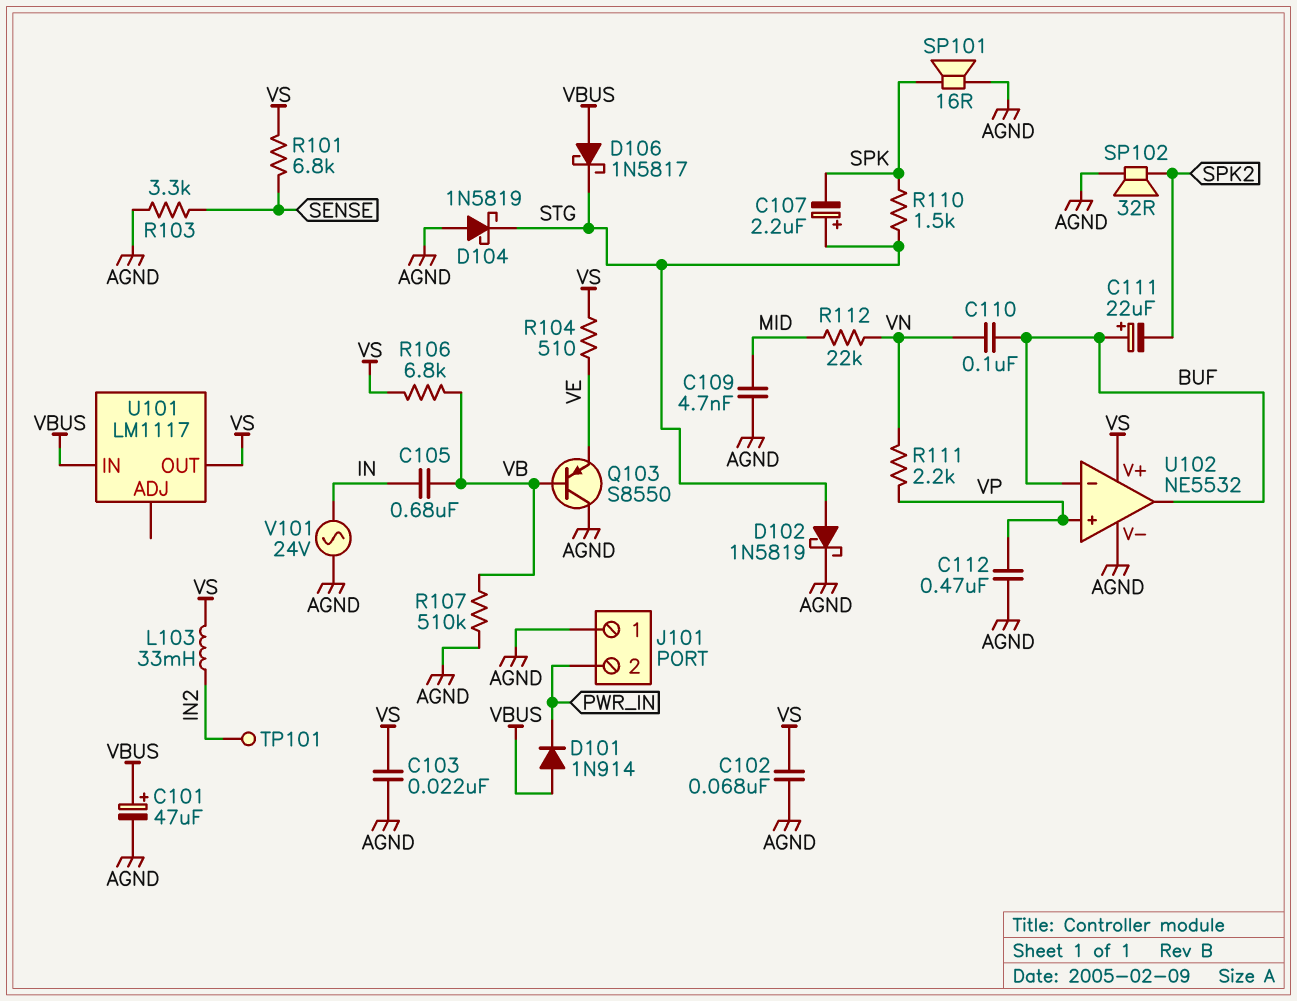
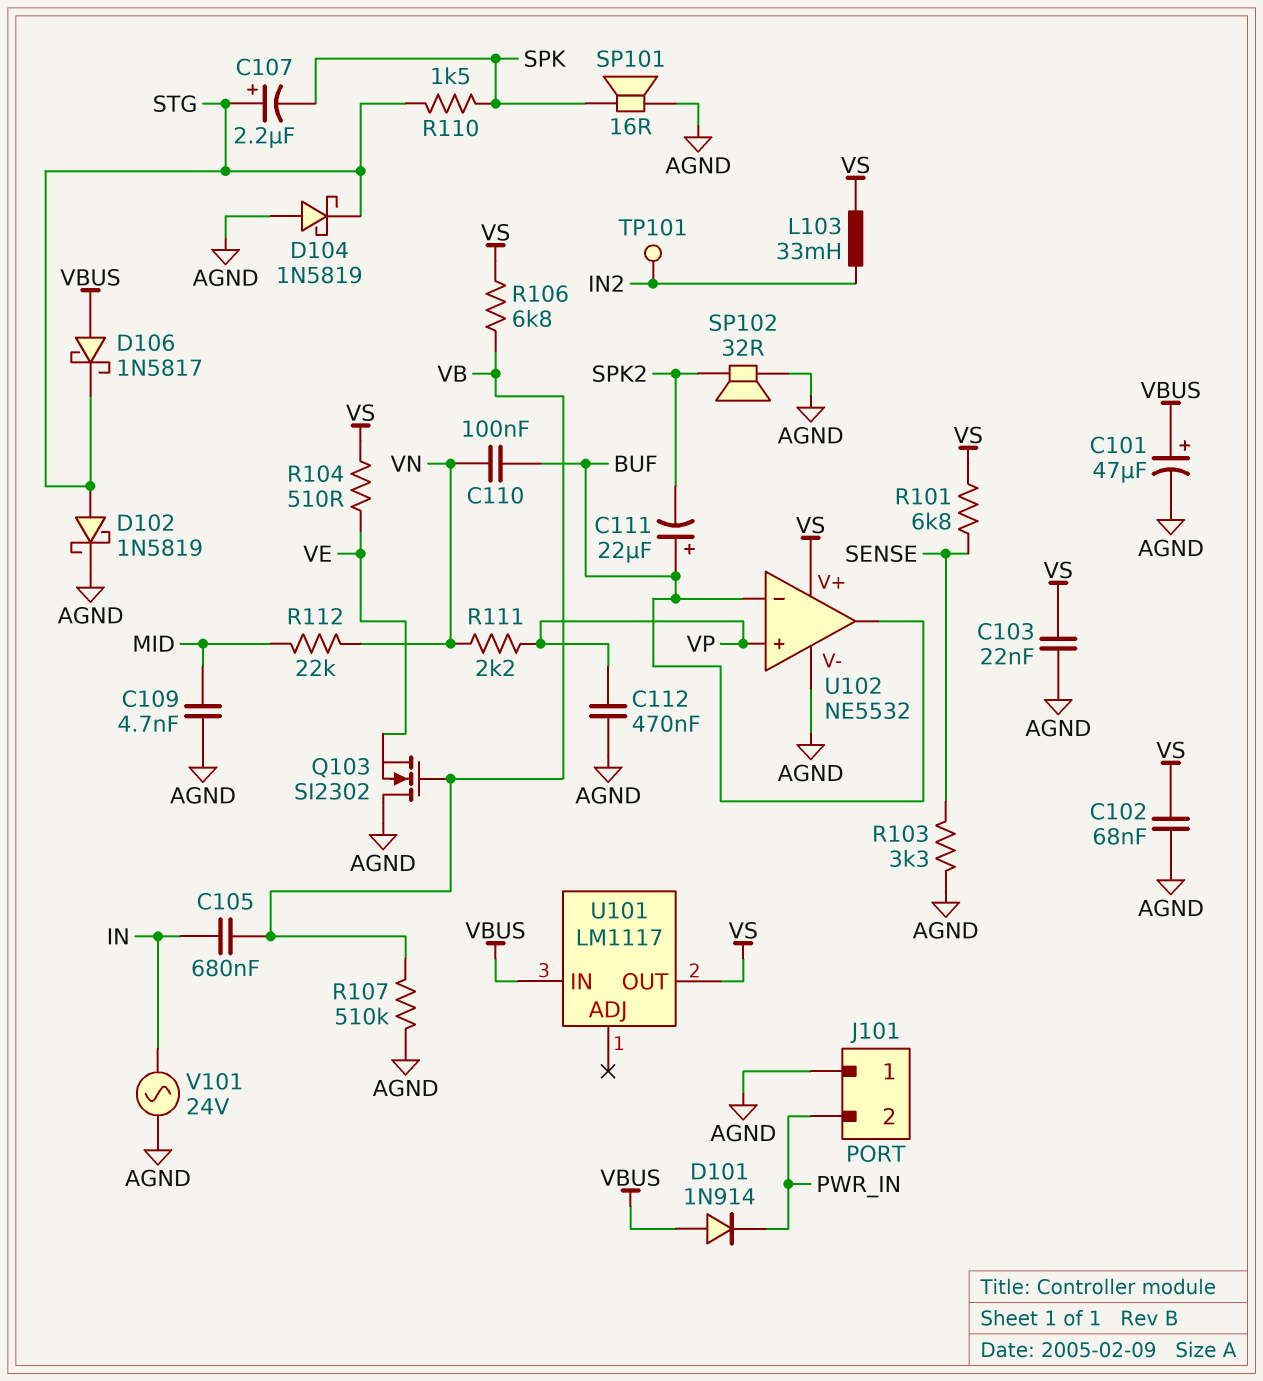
Q103: PNP S8550 (B VB, C AGND, E VE) -> NMOS SI2302 (G VB, D AGND, S VE)

